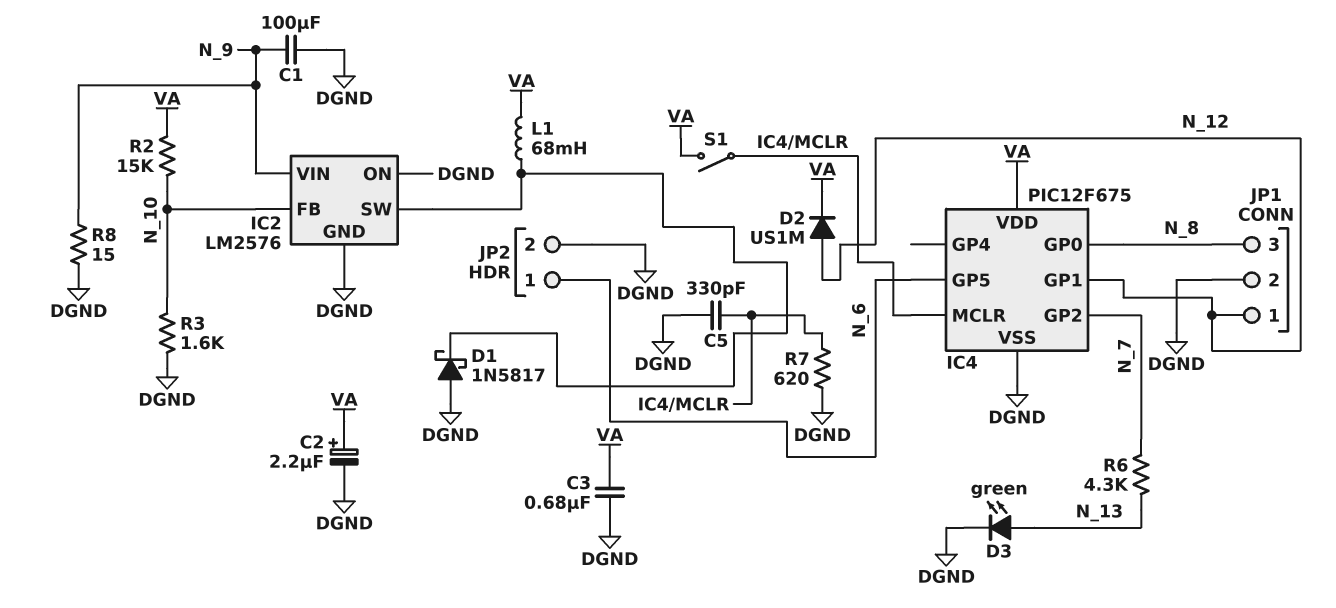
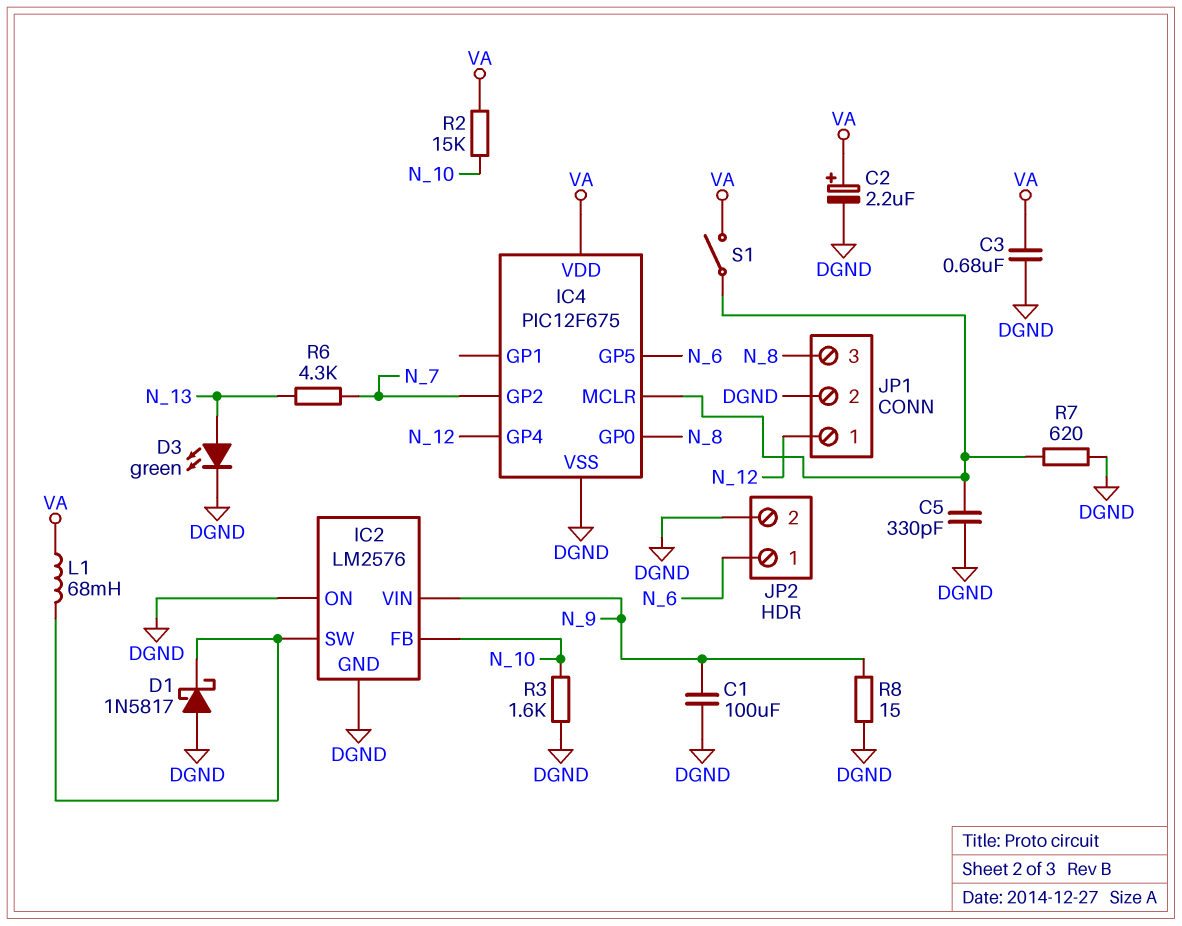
D2: diode US1M (A N_12, K VA) -> none
IC4 pin GP1: N_12 -> none
IC4 pin GP4: none -> N_12

